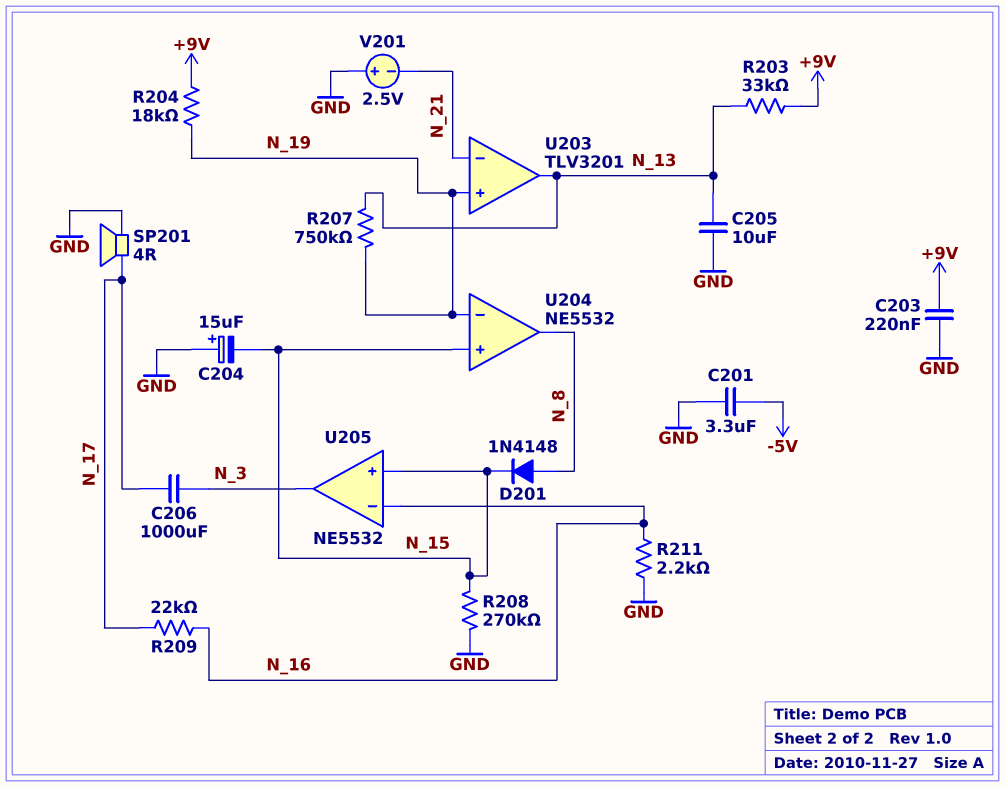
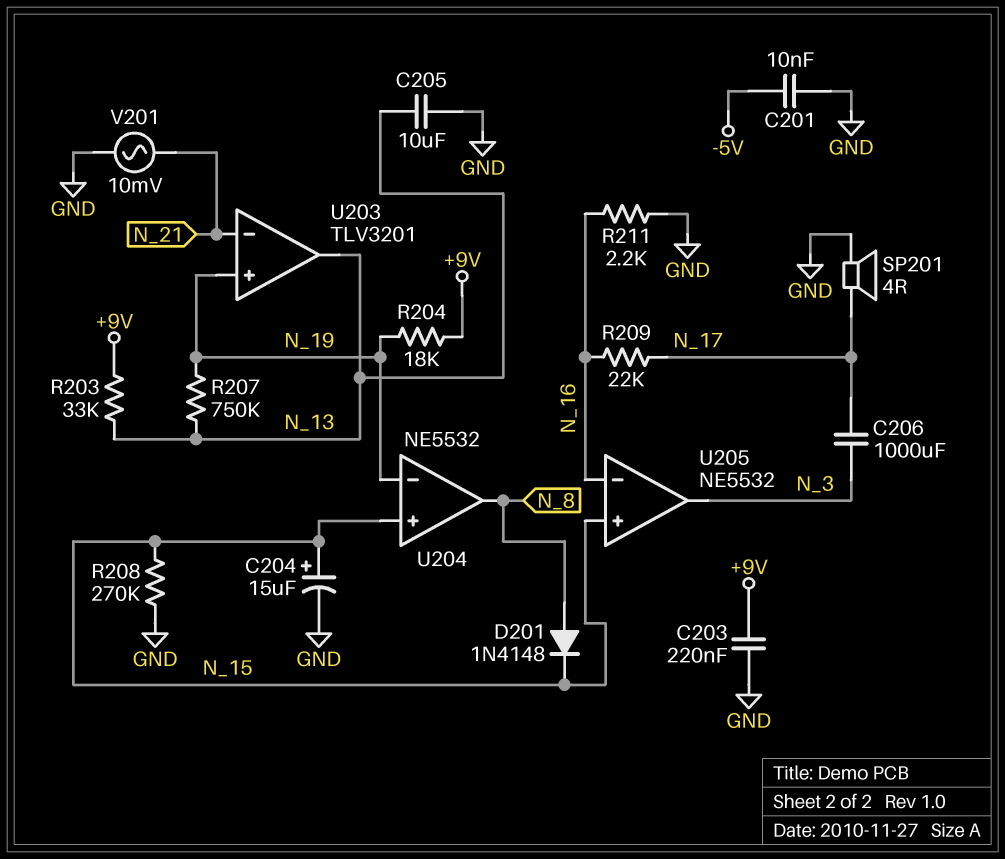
C201: 3.3uF (-5V, GND) -> 10nF (-5V, GND)
C204: 15uF (plus GND, minus N_15) -> 15uF (plus N_15, minus GND)
V201: 2.5V (plus GND, minus N_21) -> AC 10mV (GND, N_21)

